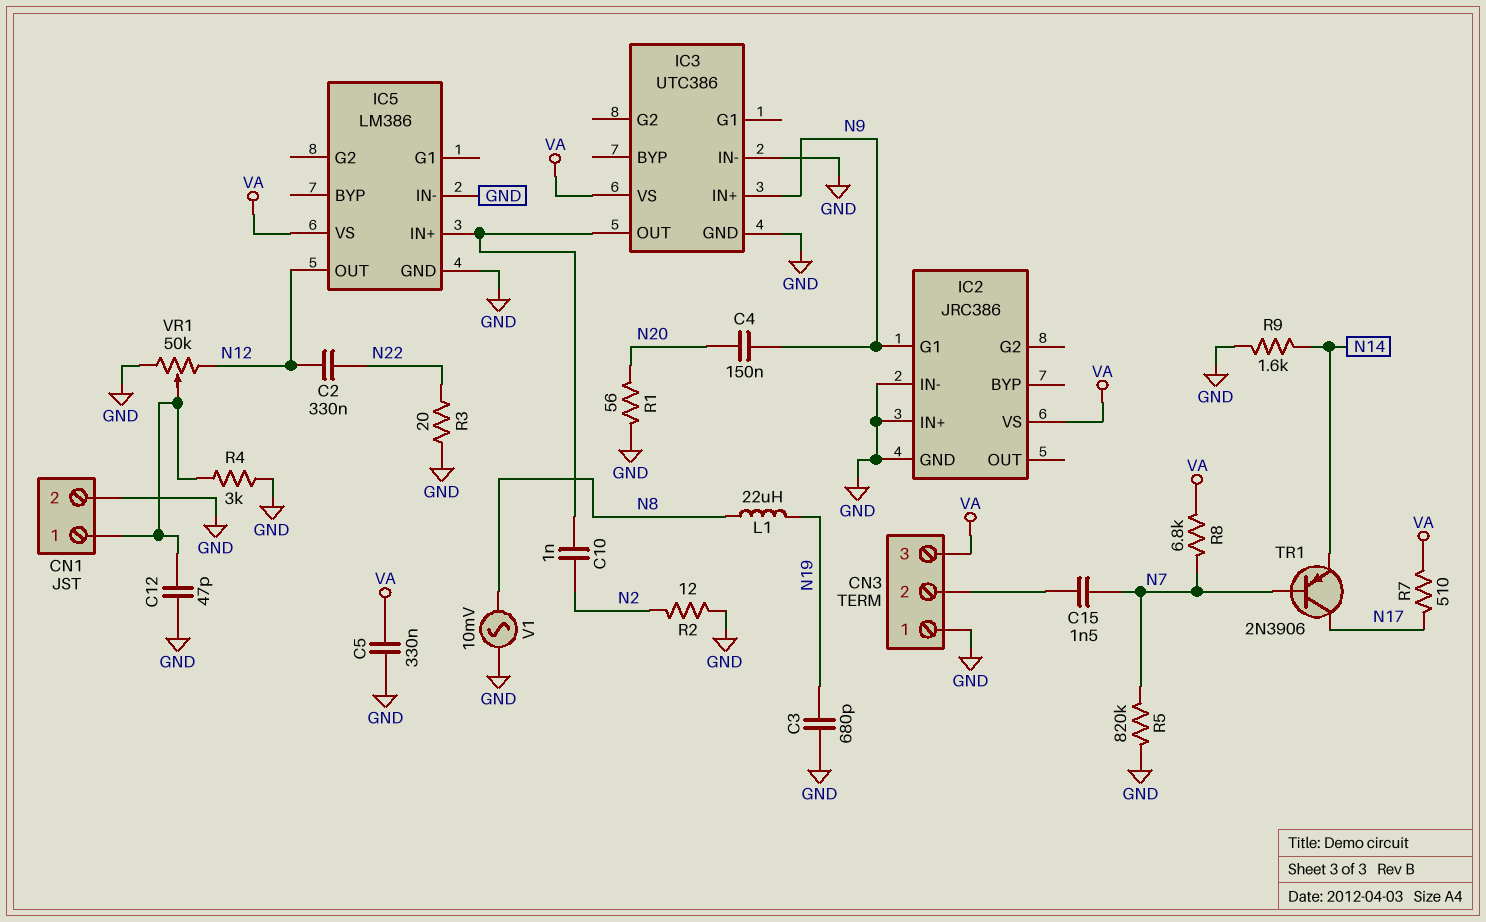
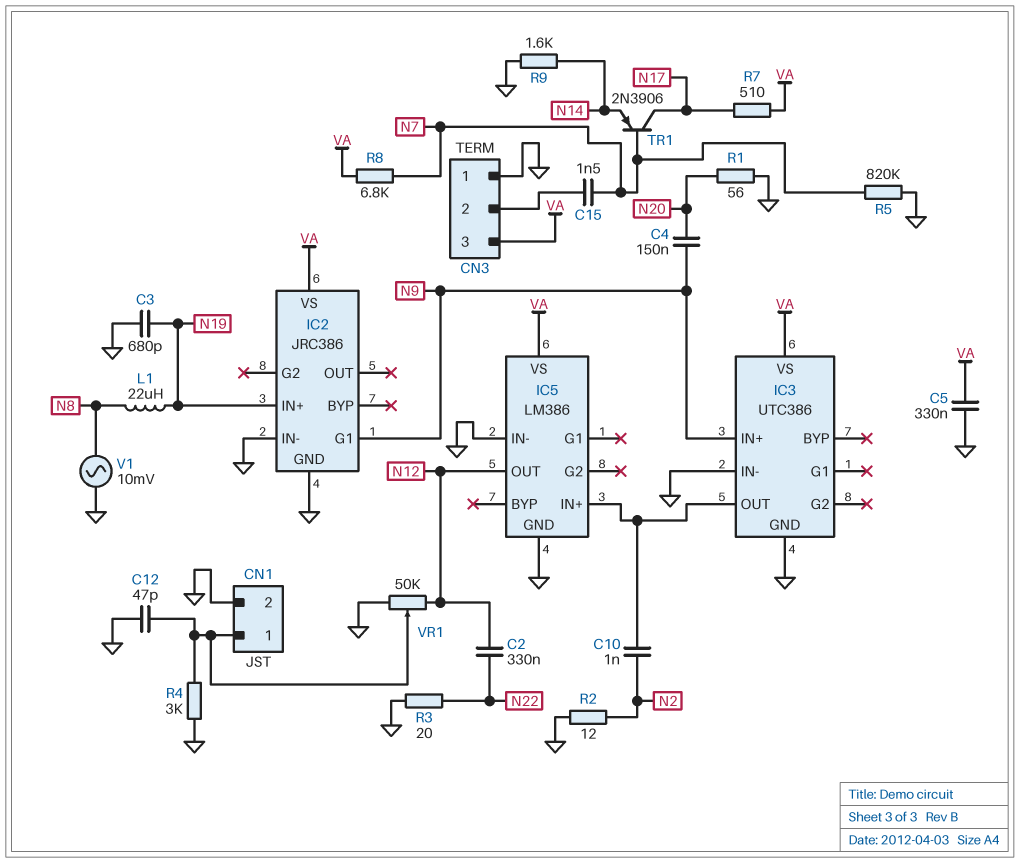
IC2 pin IN+: GND -> N19

